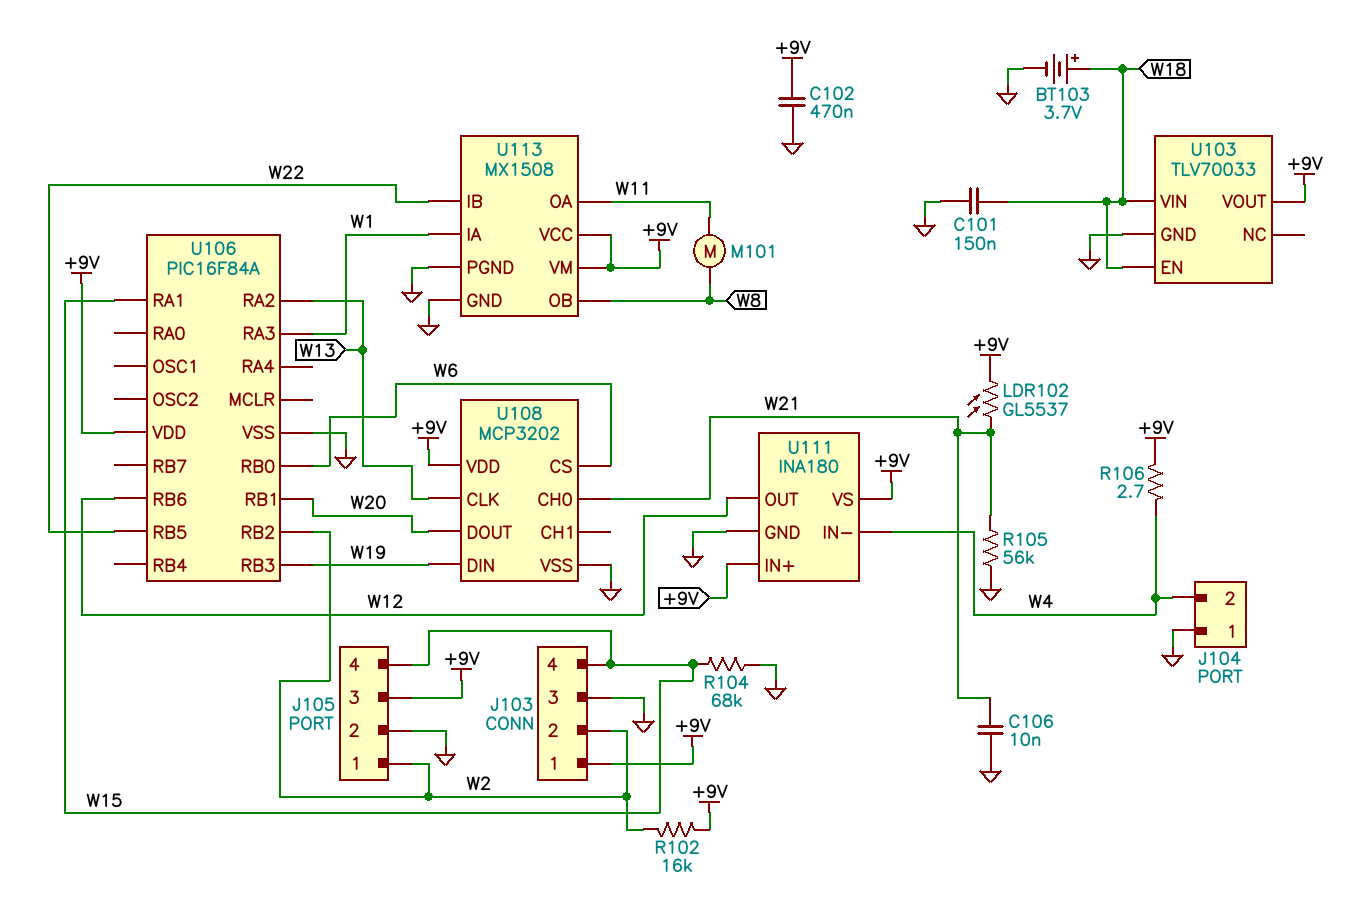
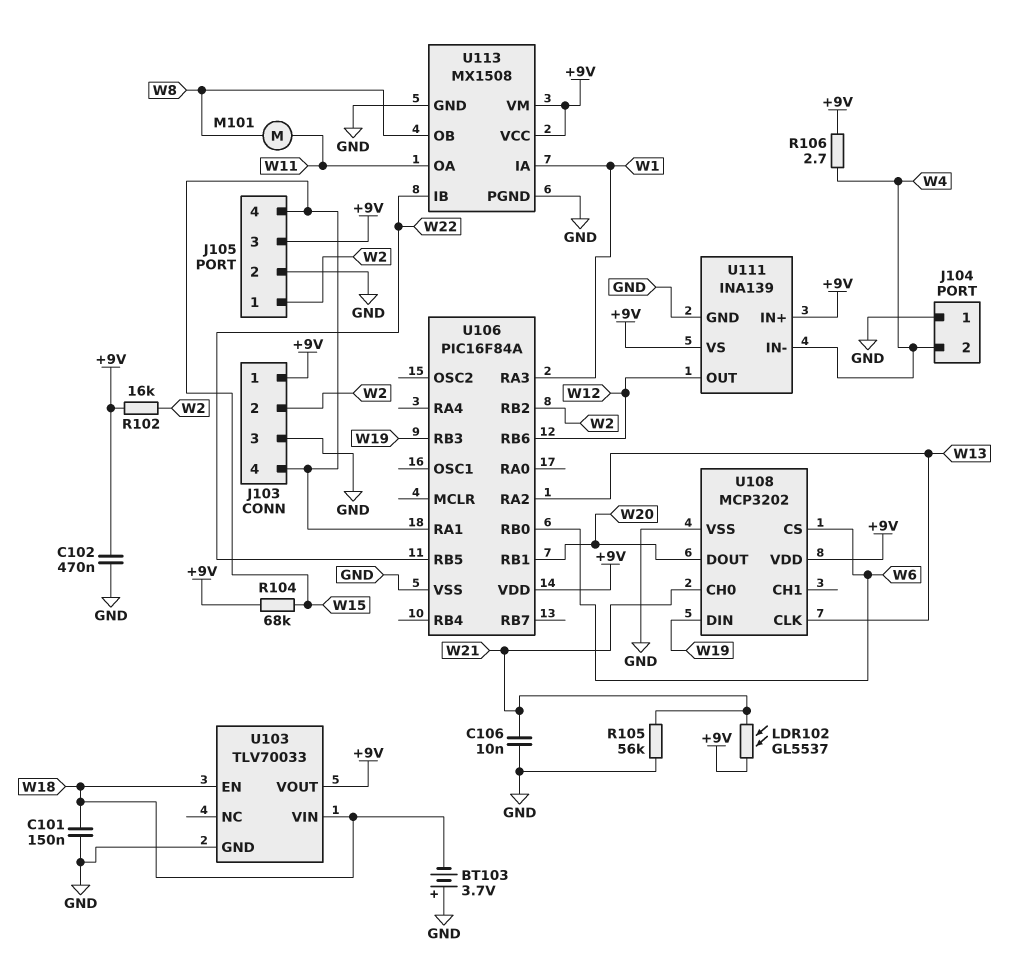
BT103: 3.7V (plus W18, minus GND) -> 3.7V (plus GND, minus W18)
R104: 68k (GND, W15) -> 68k (+9V, W15)
U111: INA180 -> INA139

